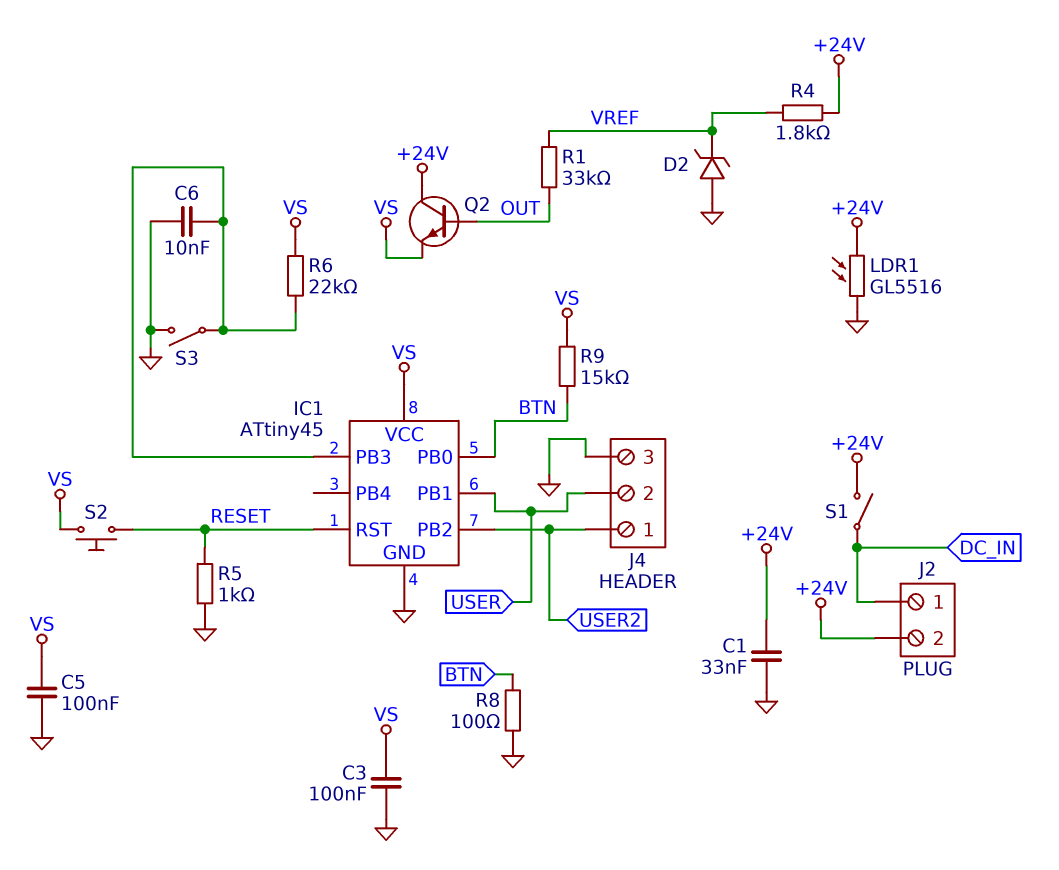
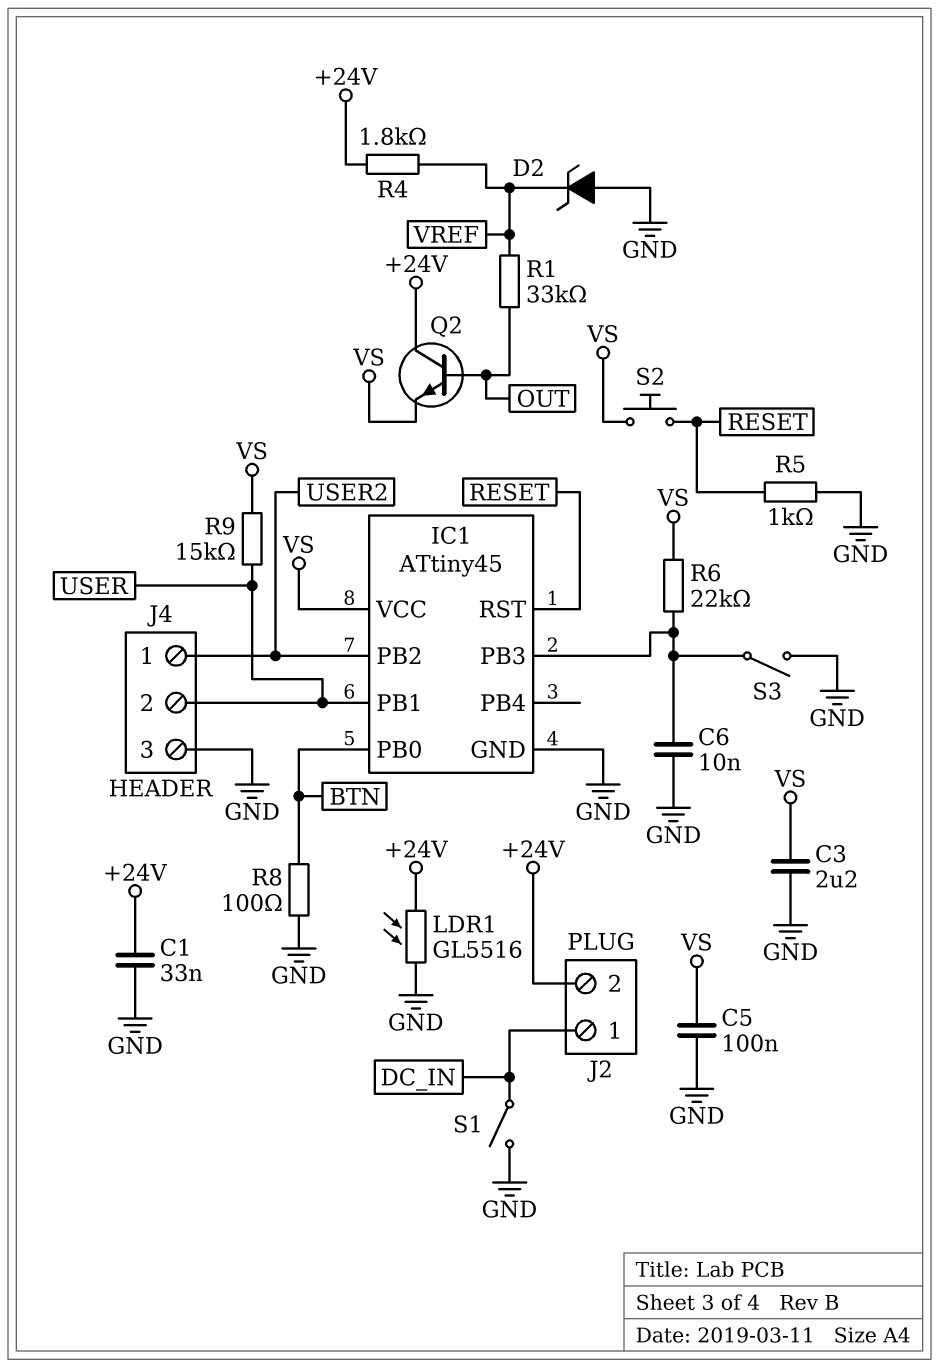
C3: 100nF (GND, VS) -> 2.2uF (GND, VS)
R9: 15k (BTN, VS) -> 15k (USER, VS)
S1: switch (+24V, DC_IN) -> switch (DC_IN, GND)

